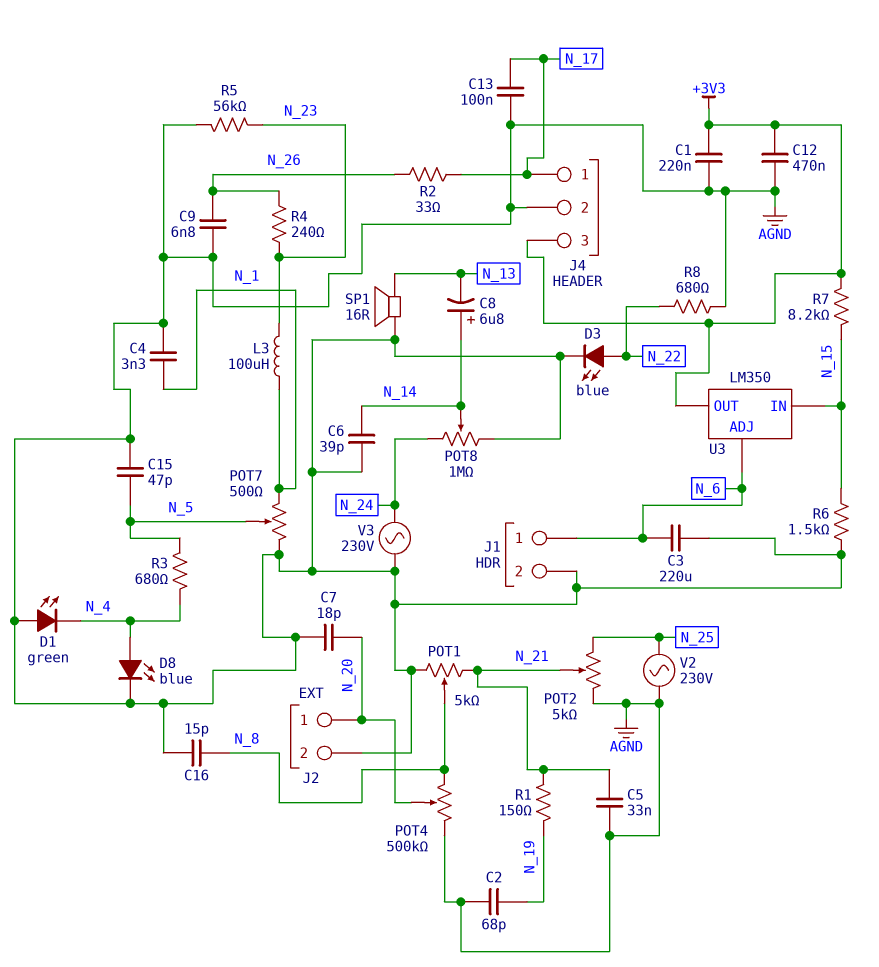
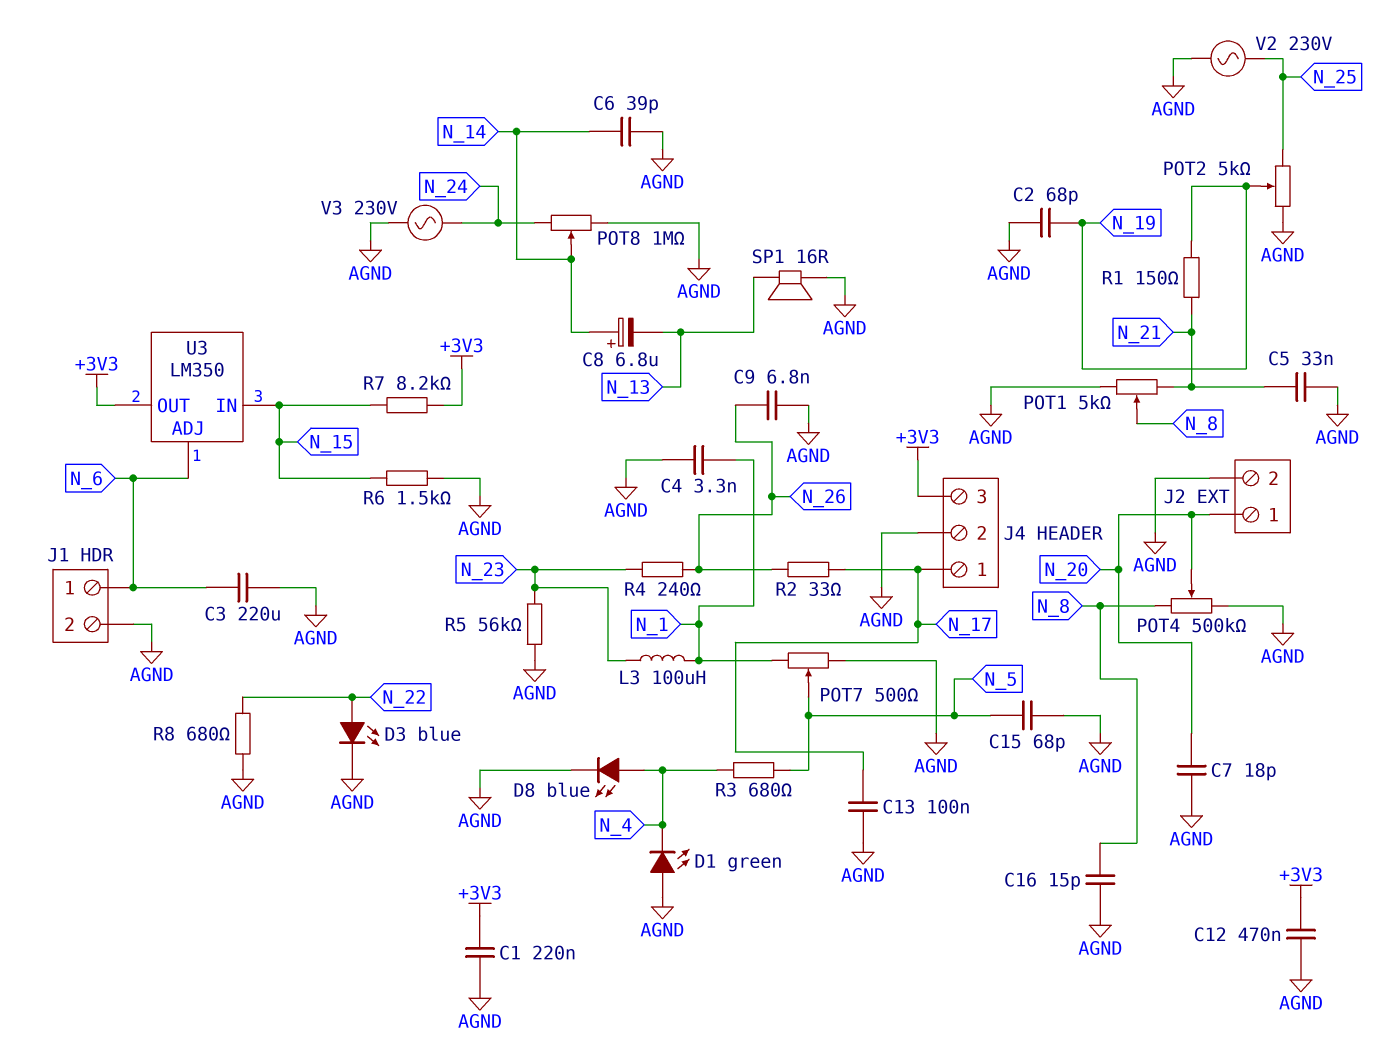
C15: 47pF (AGND, N_5) -> 68pF (AGND, N_5)
POT2: 5k (AGND, N_25, wiper N_21) -> 5k (AGND, N_25, wiper N_19)

